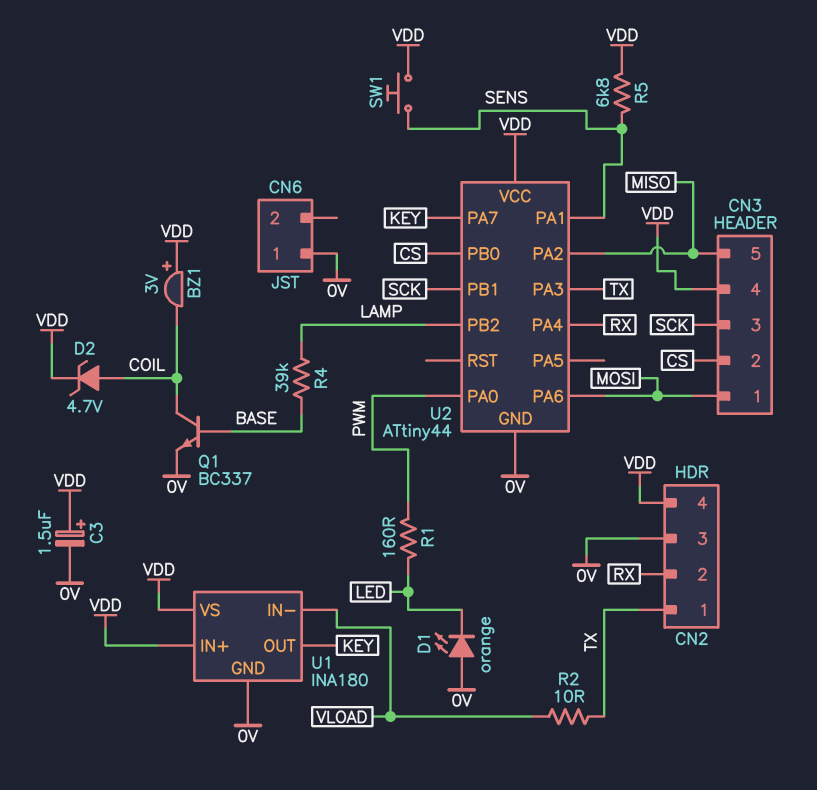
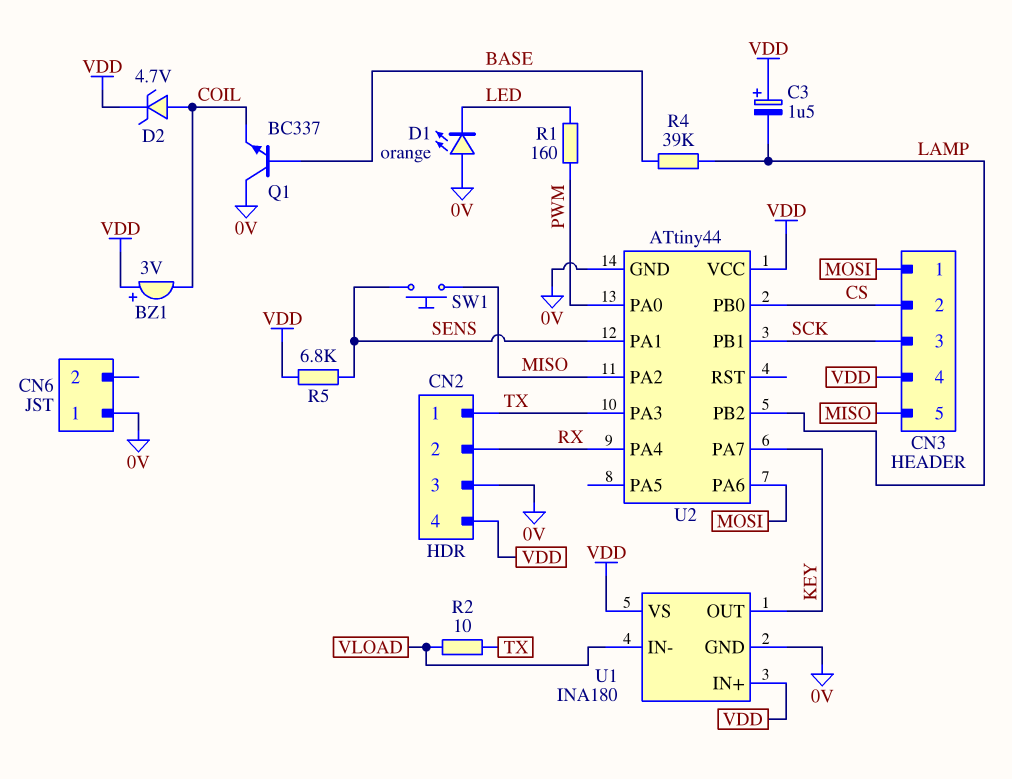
C3: 1.5uF (plus VDD, minus 0V) -> 1.5uF (plus VDD, minus LAMP)
Q1: NPN BC337 (B BASE, C COIL, E 0V) -> NPN BC337 (B BASE, C 0V, E COIL)
SW1: button (SENS, VDD) -> button (MISO, SENS)

